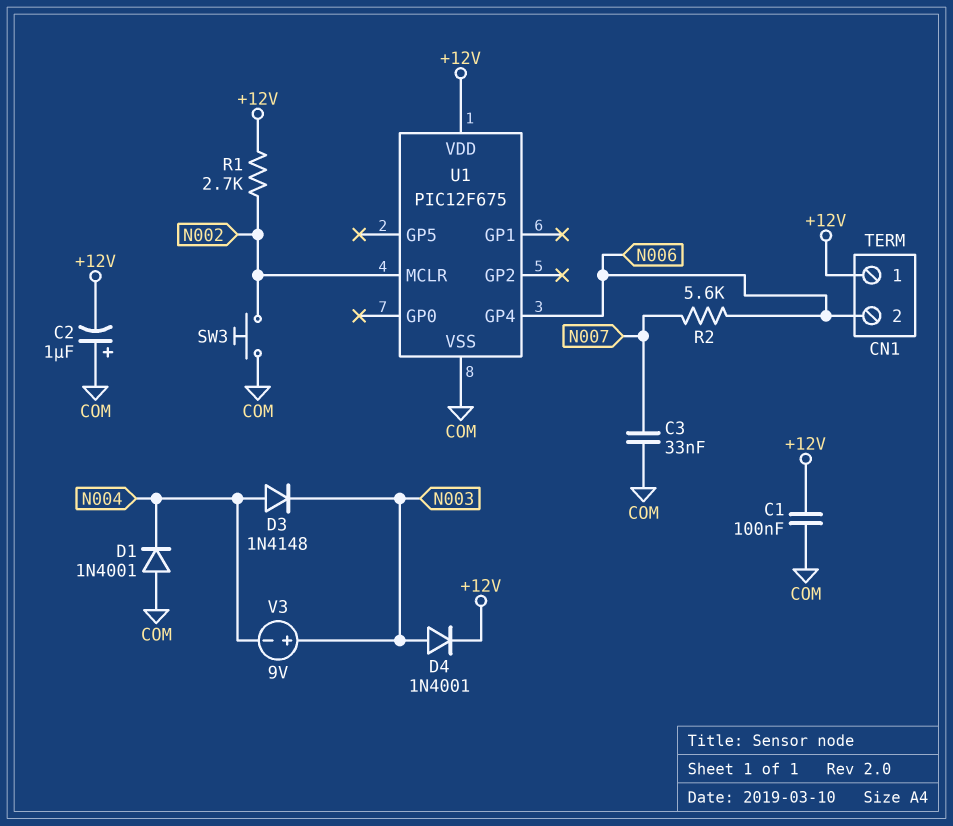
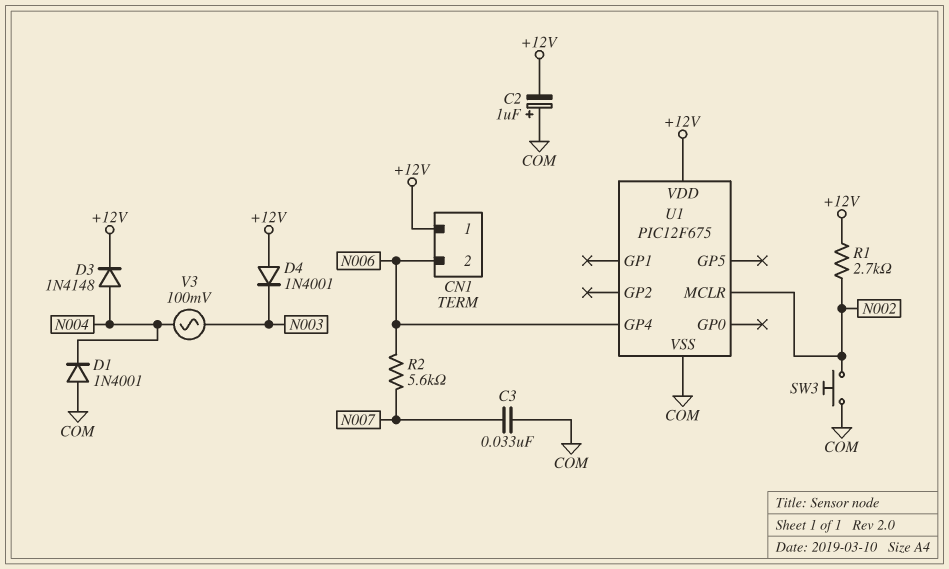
C1: 100nF (+12V, COM) -> none
D3: diode 1N4148 (A N004, K N003) -> diode 1N4148 (A N004, K +12V)
D4: diode 1N4001 (A N003, K +12V) -> diode 1N4001 (A +12V, K N003)
V3: 9V (plus N003, minus N004) -> AC 100mV (N003, N004)

